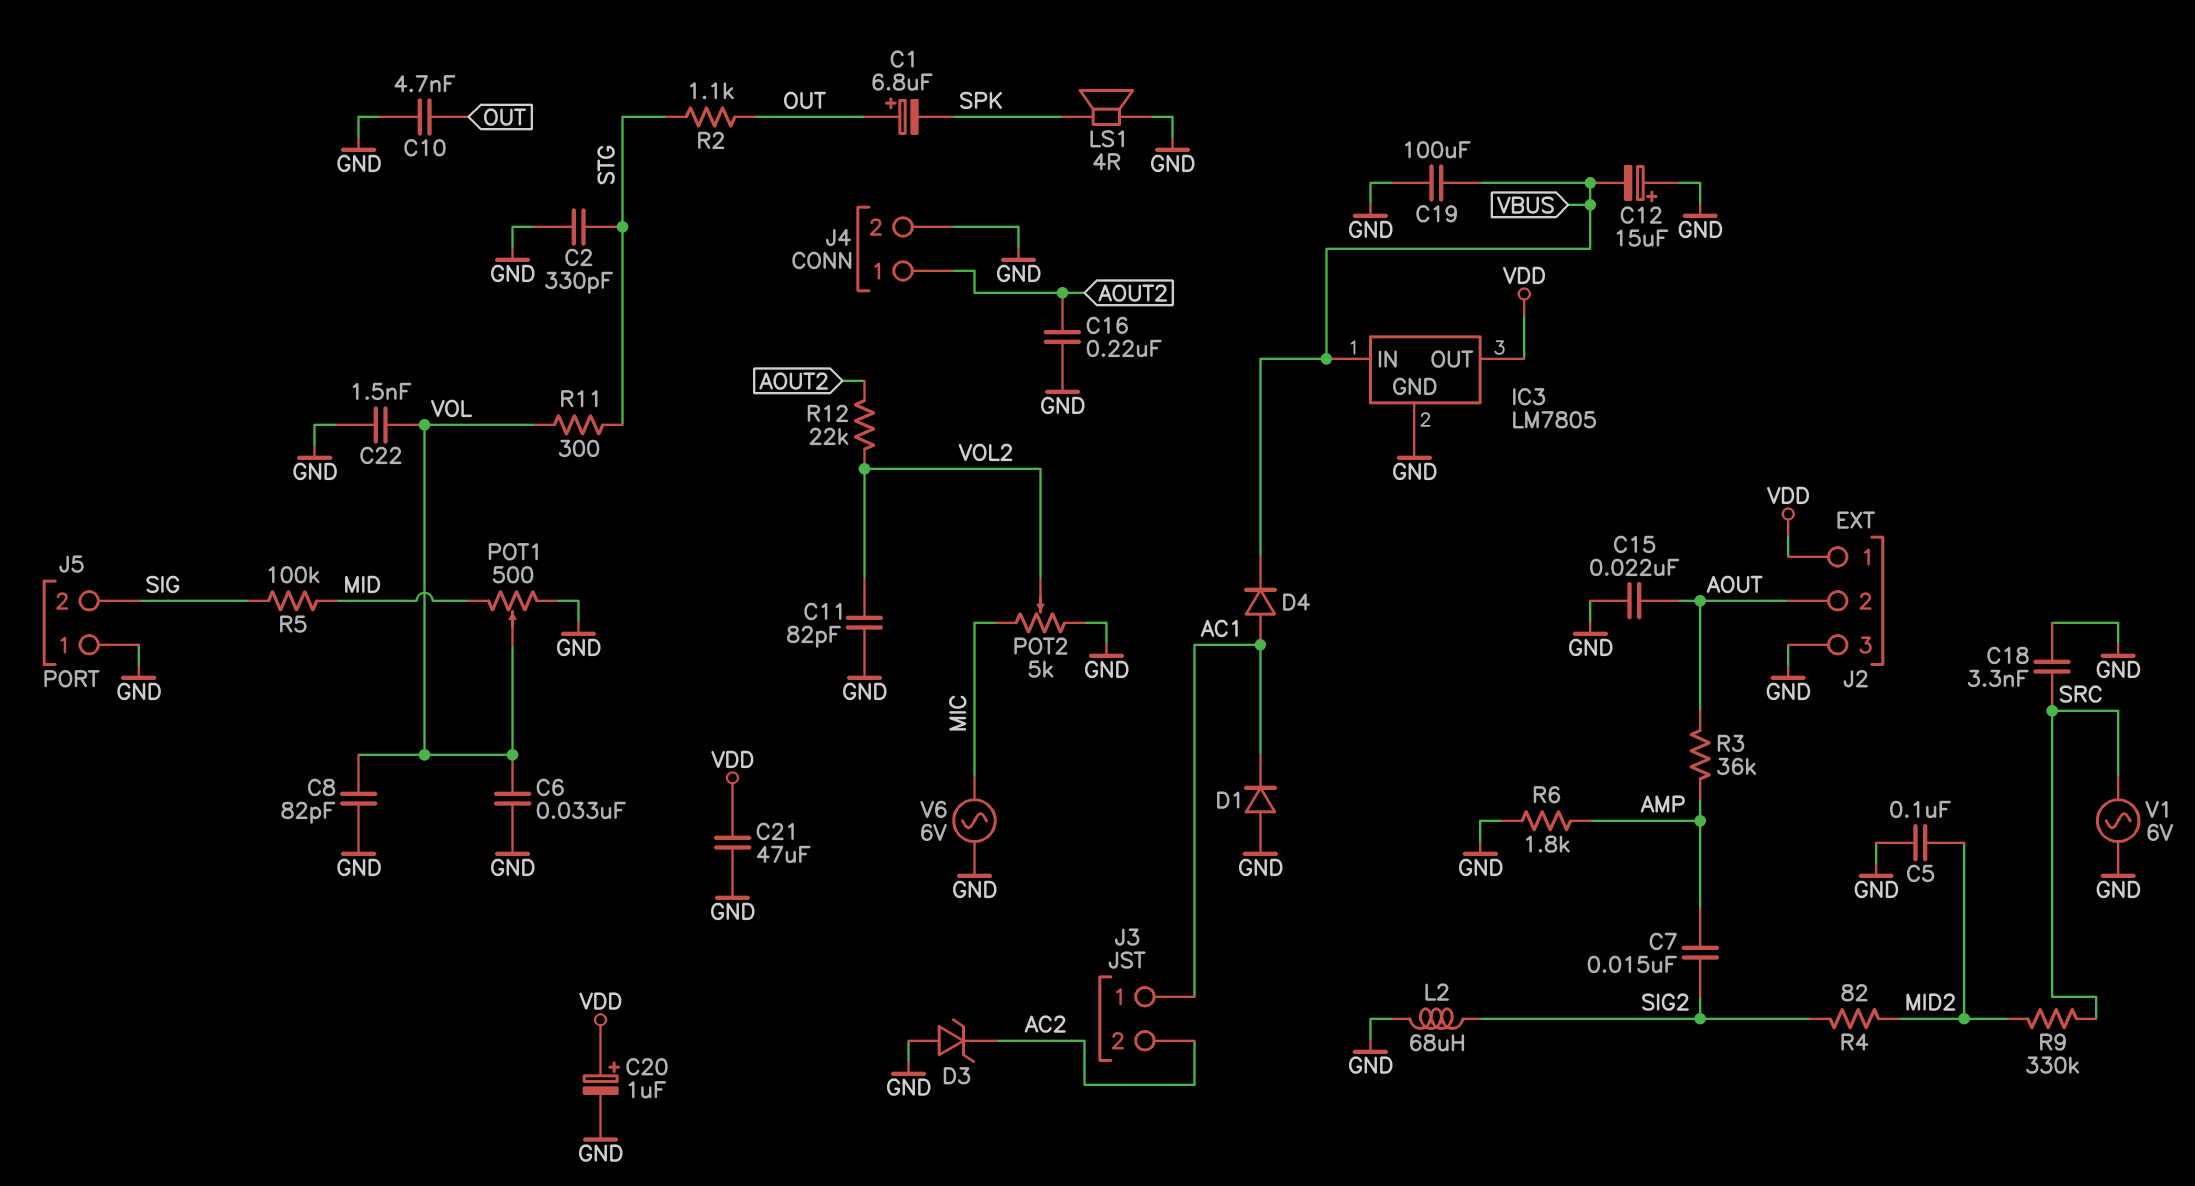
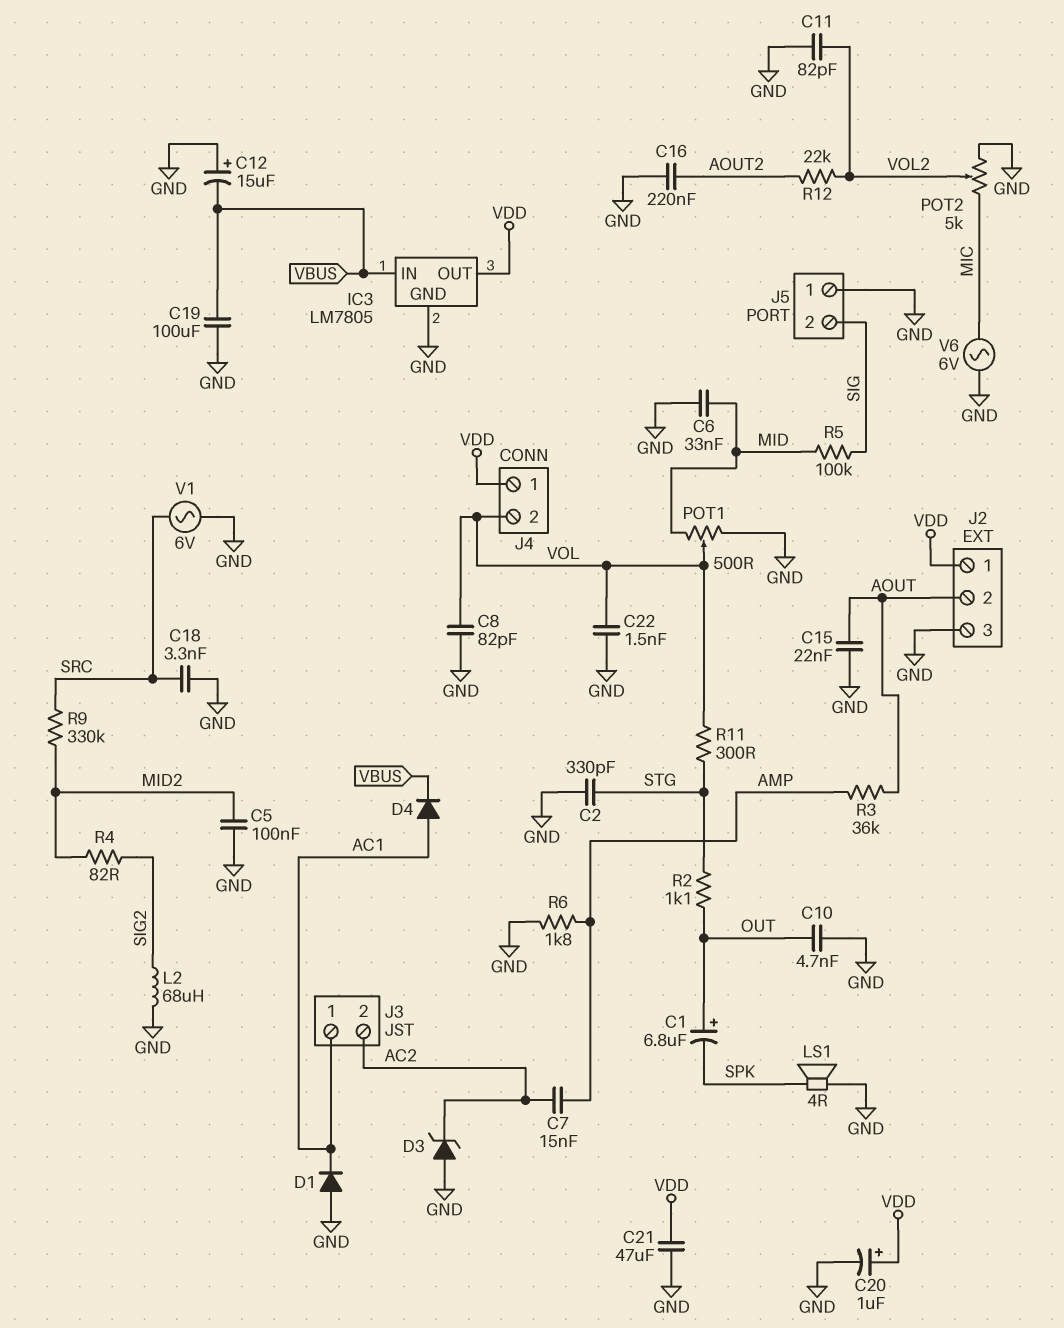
C6: 33nF (GND, VOL) -> 33nF (GND, MID)
C7: 15nF (AMP, SIG2) -> 15nF (AC2, AMP)
J4 pin 1: AOUT2 -> VDD
J4 pin 2: GND -> VOL

